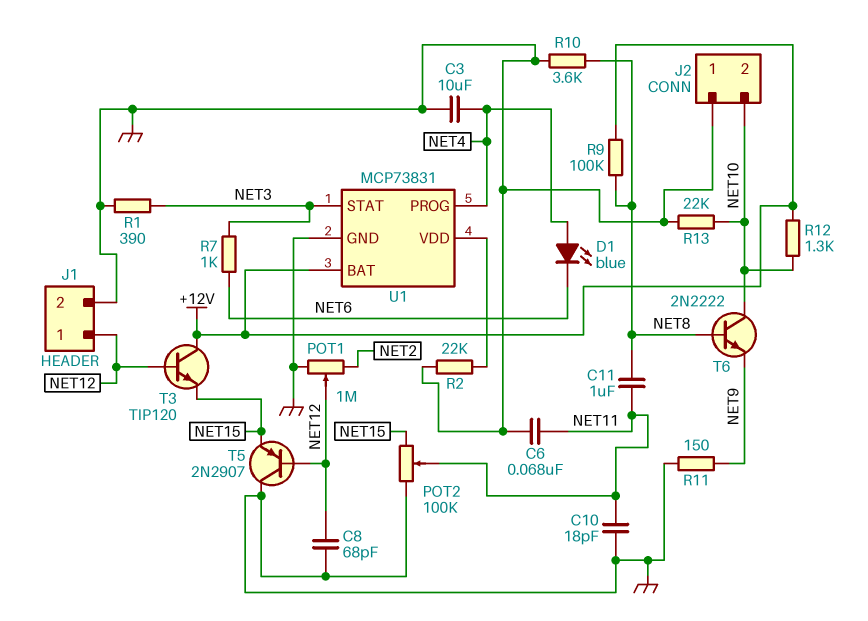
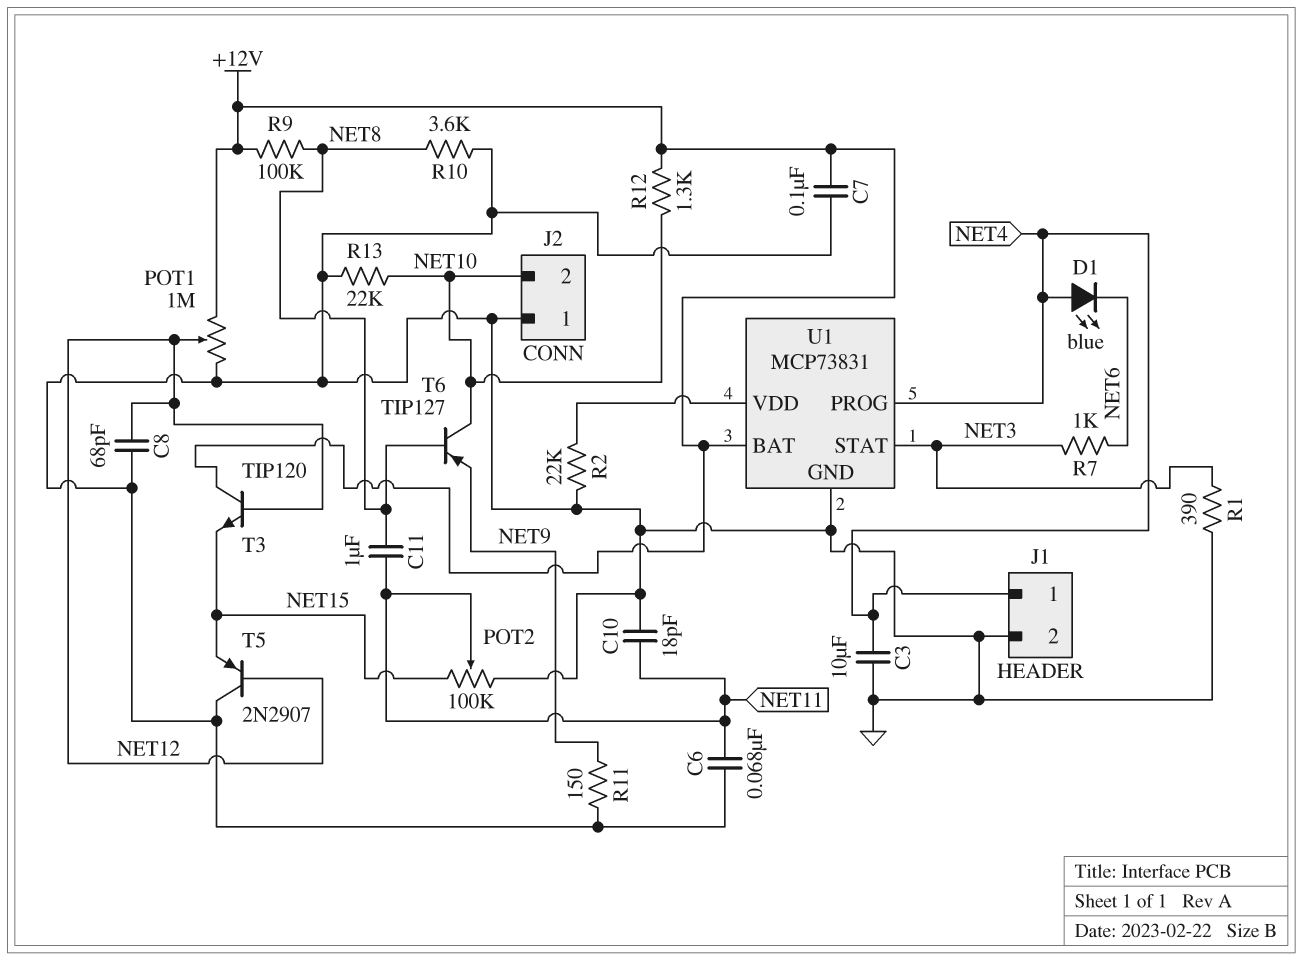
C7: none -> 100nF (+12V, GND)
J1 pin 1: NET12 -> NET4
POT1: 1M (GND, NET2, wiper NET12) -> 1M (+12V, GND, wiper NET12)
T6: NPN 2N2222 (B NET8, C NET10, E NET9) -> PNP TIP127 (B NET8, C NET10, E NET9)

